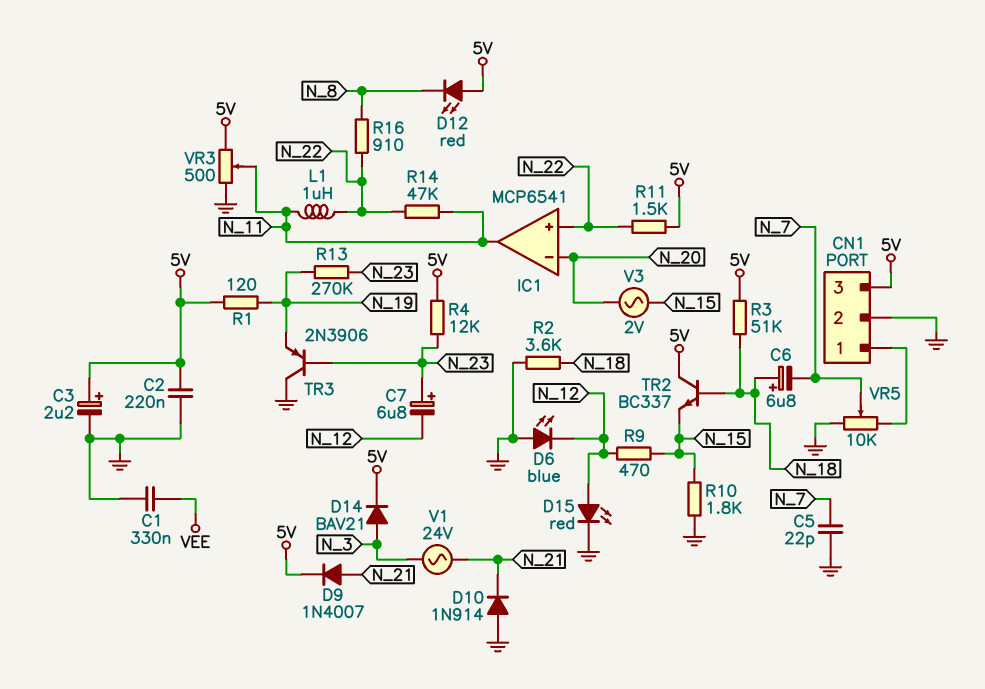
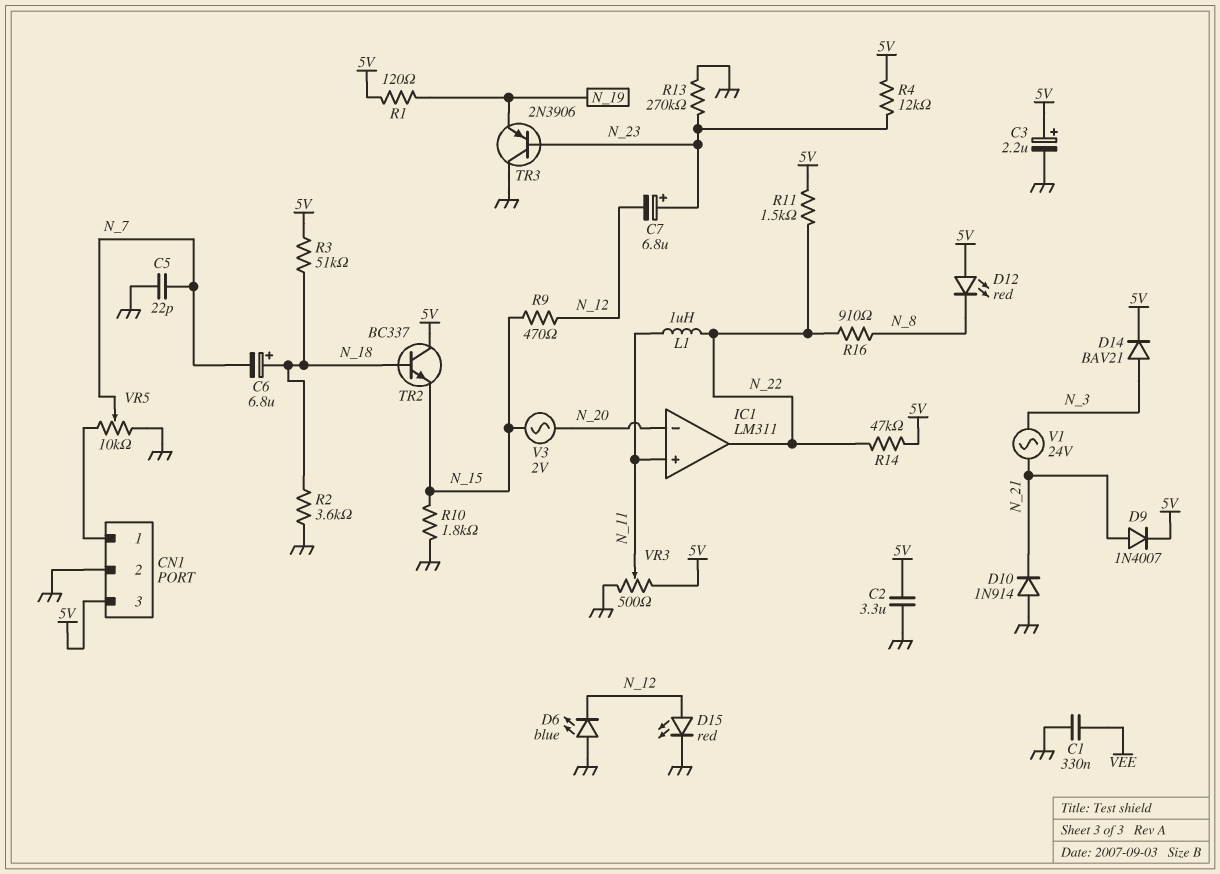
C2: 220nF (5V, GND) -> 3.3uF (5V, GND)
IC1: MCP6541 -> LM311
IC1 pin in+: N_22 -> N_11
IC1 pin out: N_11 -> N_22
R13: 270k (N_19, N_23) -> 270k (GND, N_23)
R14: 47k (N_11, N_22) -> 47k (5V, N_22)

